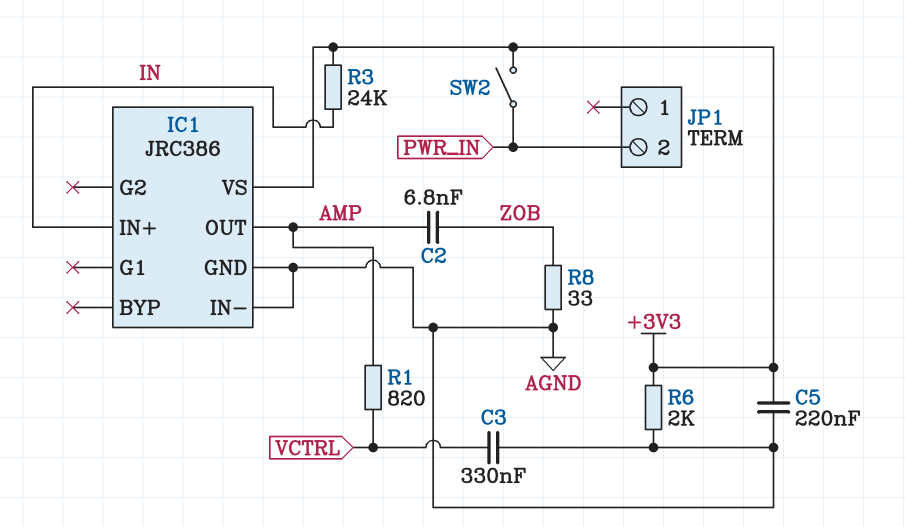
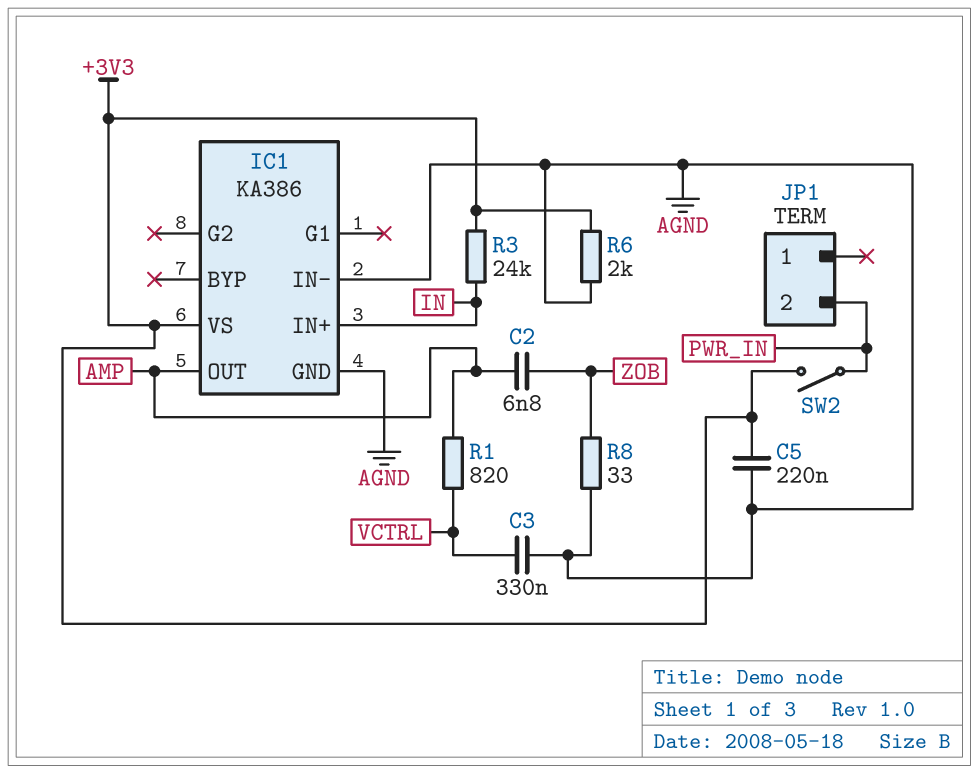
IC1: JRC386 -> KA386

